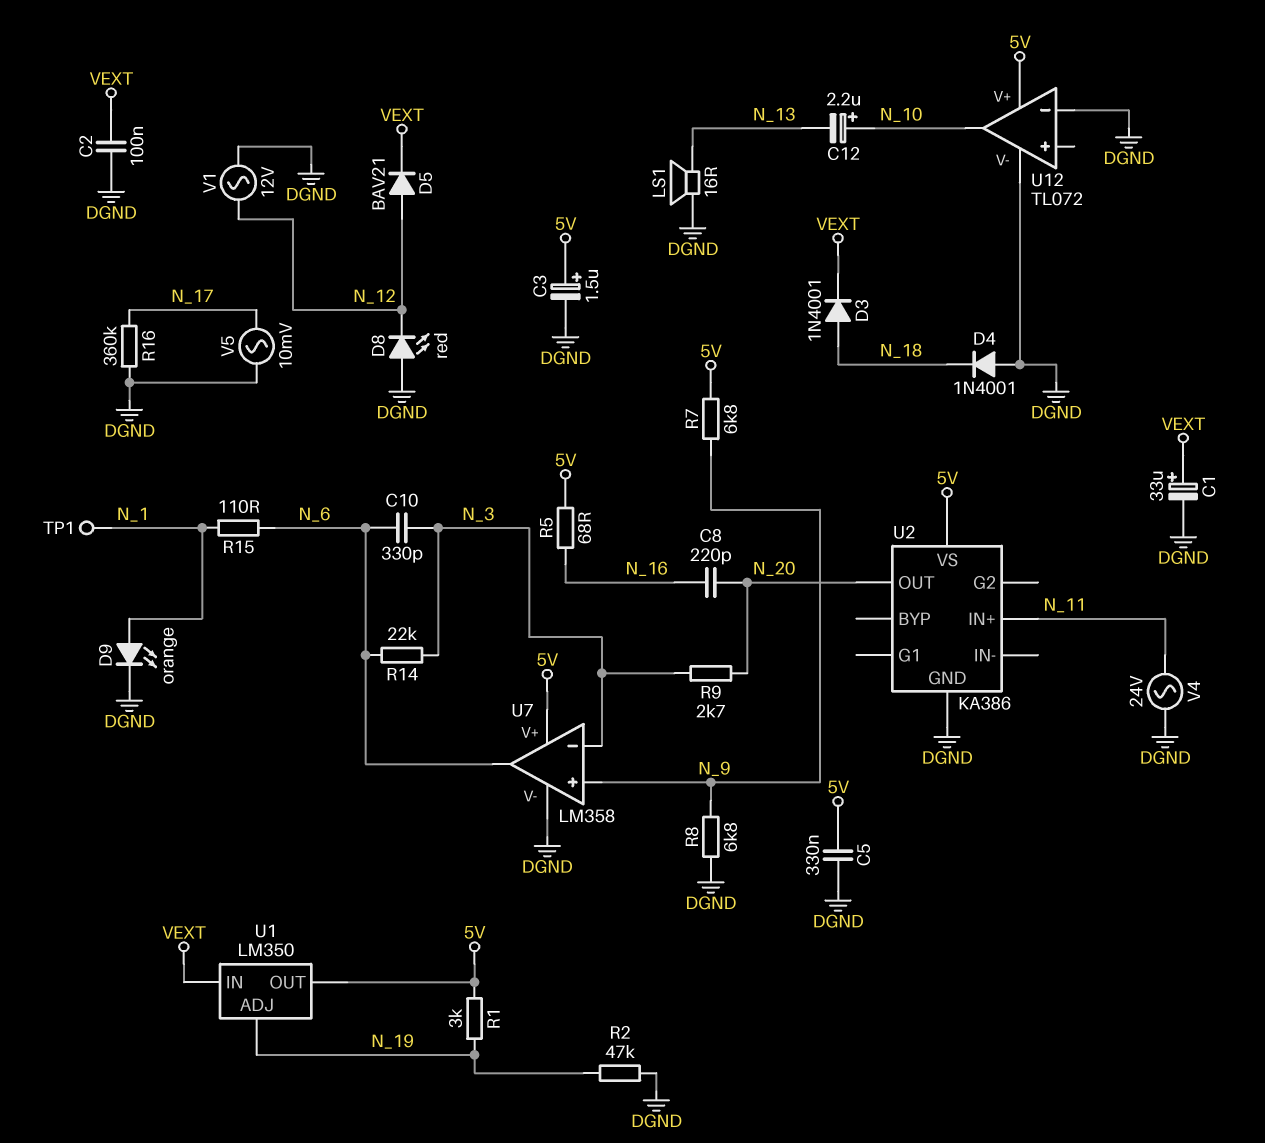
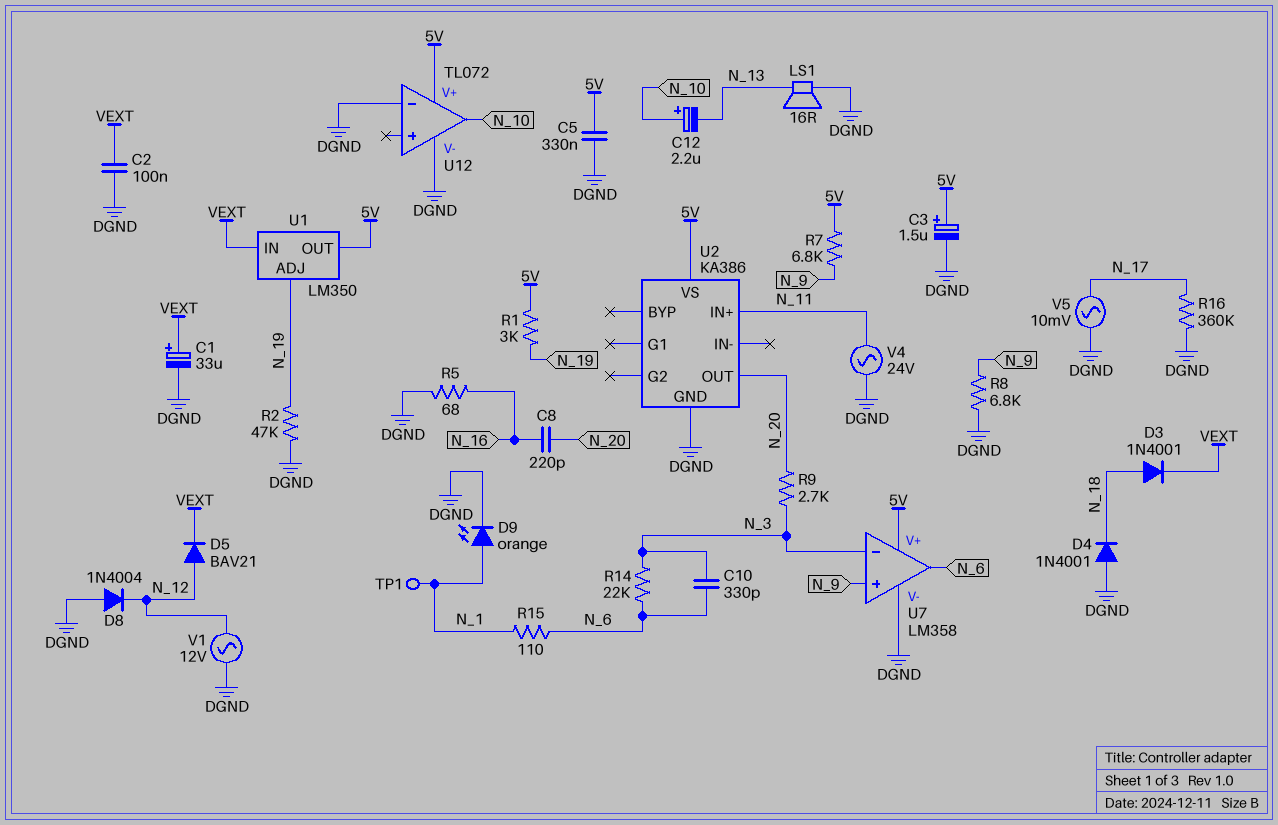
D8: LED red (A DGND, K N_12) -> diode 1N4004 (A DGND, K N_12)
R5: 68 (5V, N_16) -> 68 (DGND, N_16)

